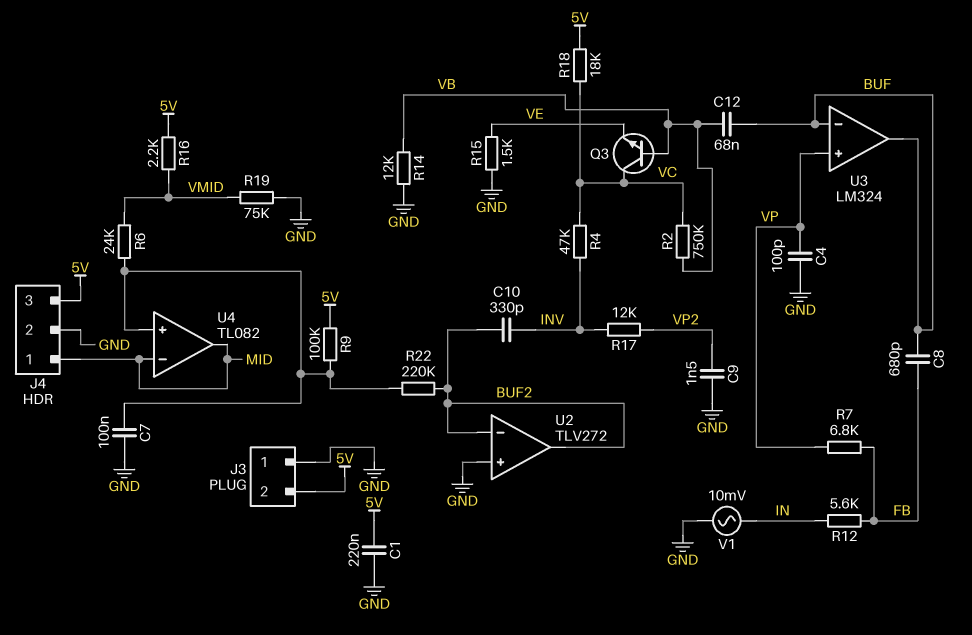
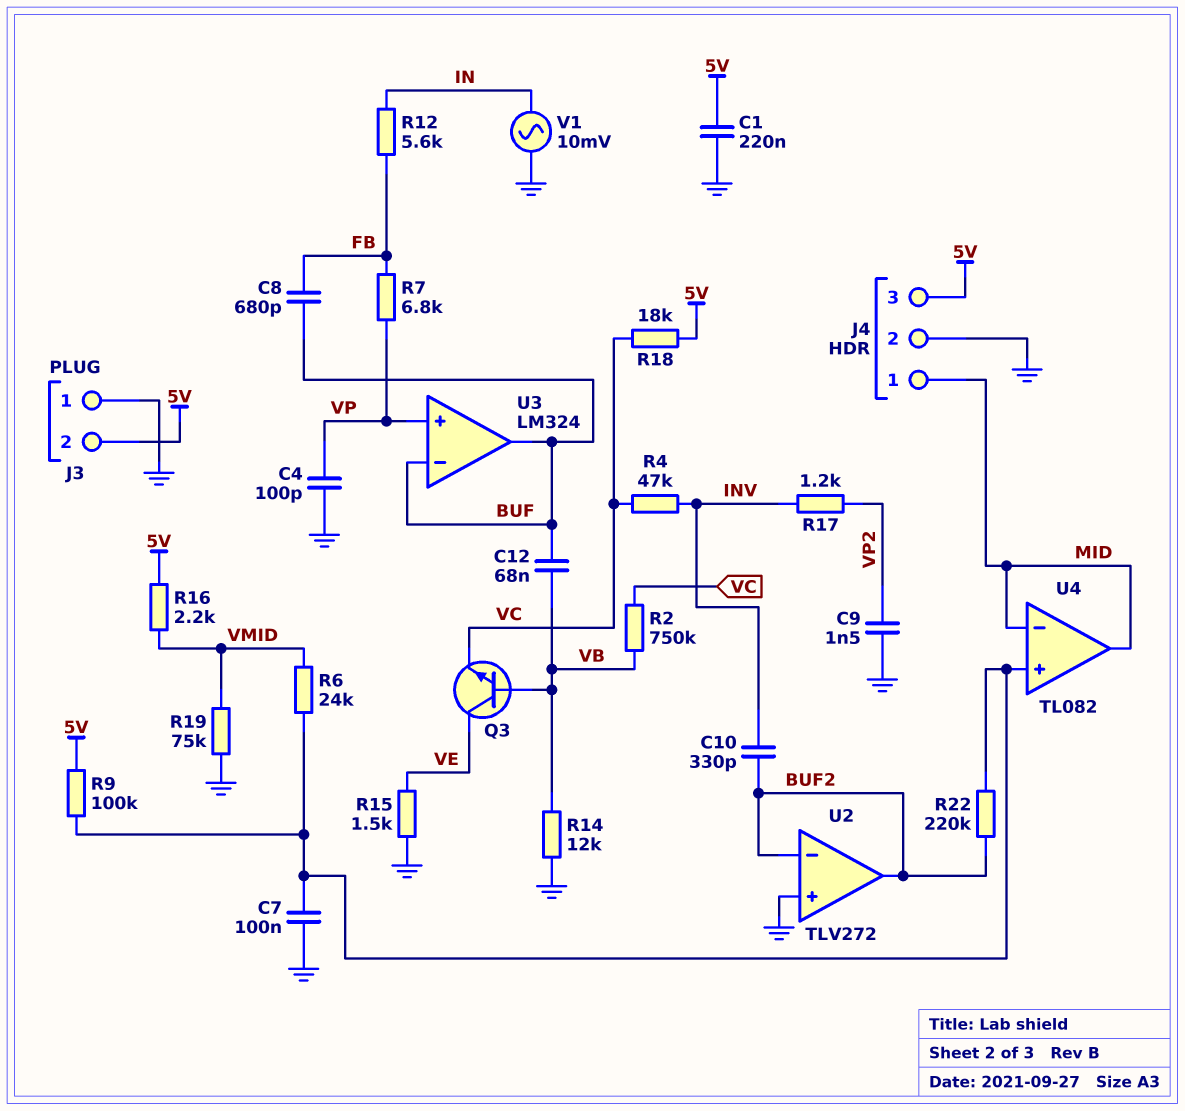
Q3: NPN (B VB, C VC, E VE) -> NPN (B VB, C VE, E VC)
R17: 12k (INV, VP2) -> 1.2k (INV, VP2)

